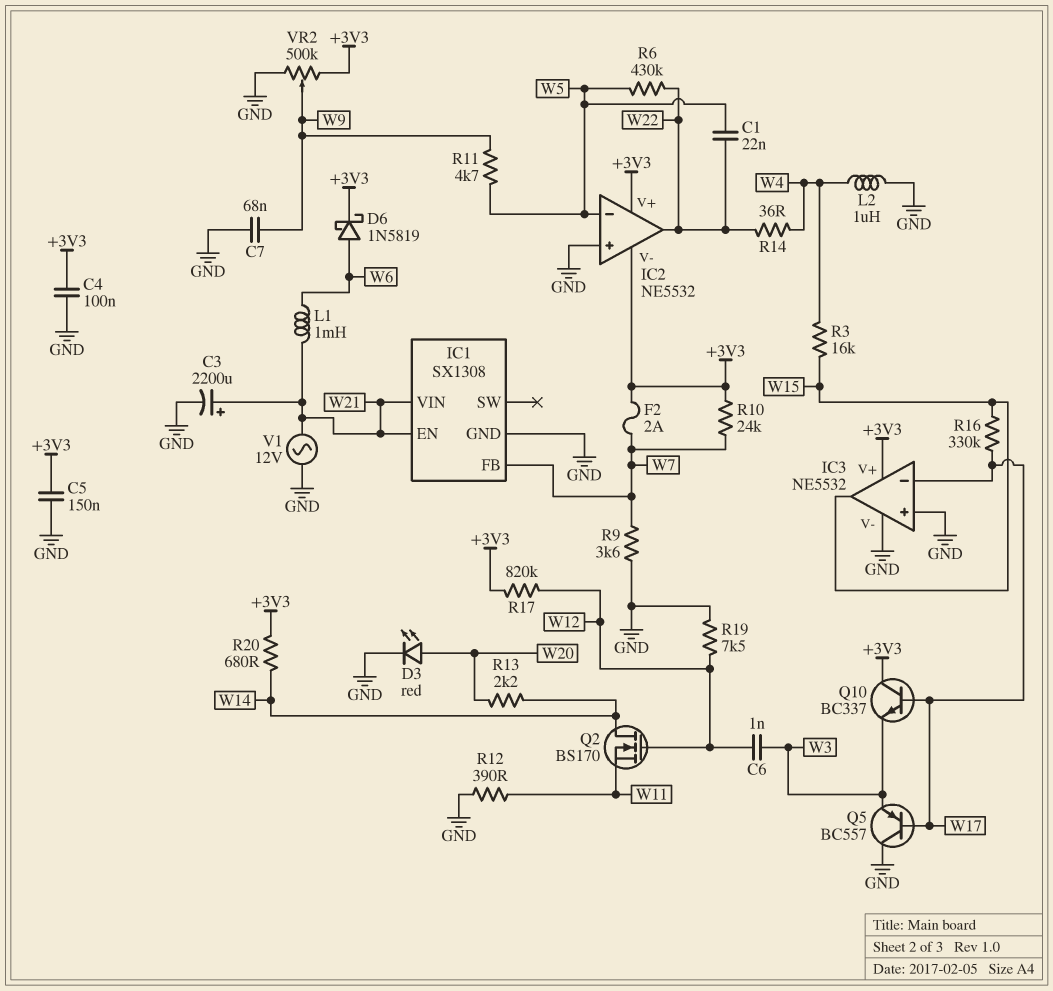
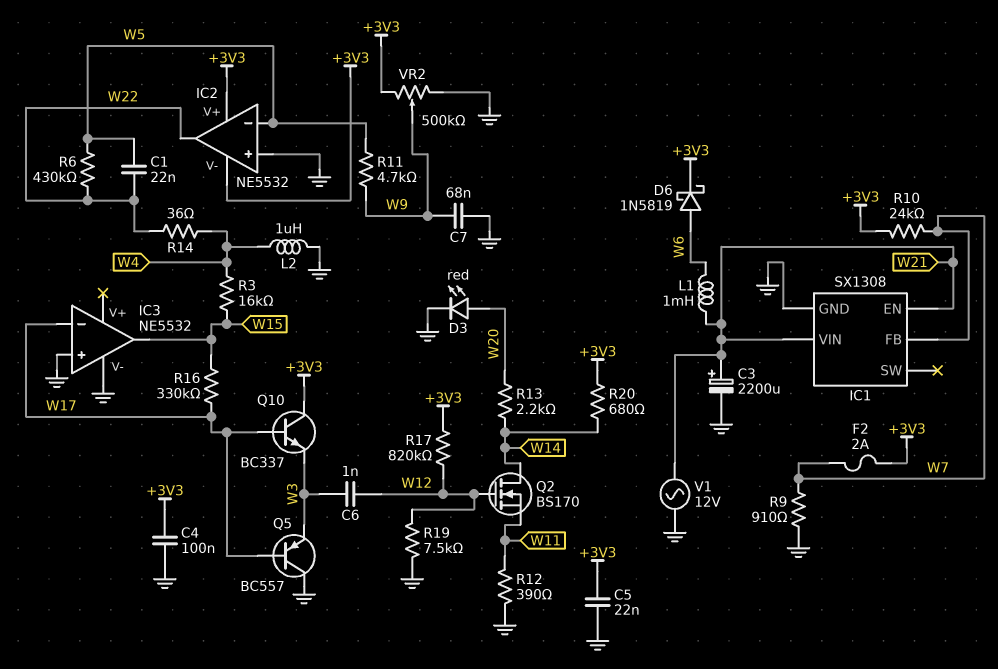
C5: 150nF (+3V3, GND) -> 22nF (+3V3, GND)
IC3 pin V+: +3V3 -> none
R9: 3.6k (GND, W7) -> 910 (GND, W7)

